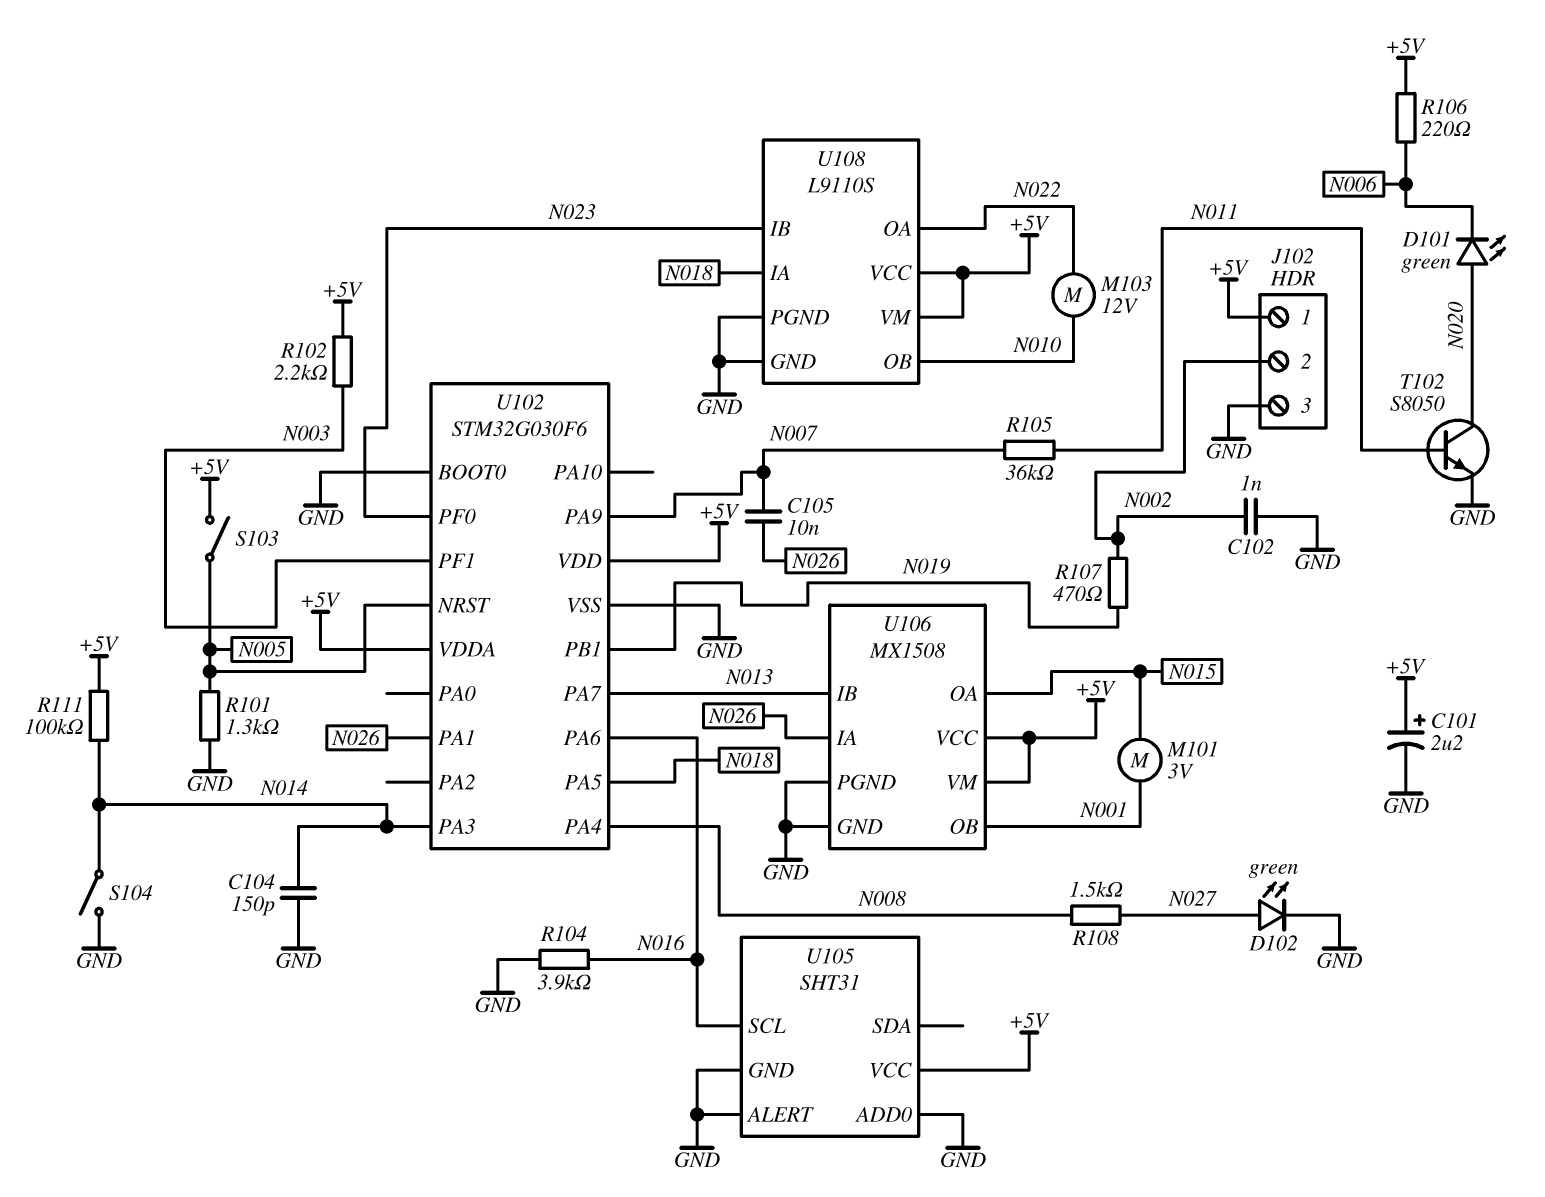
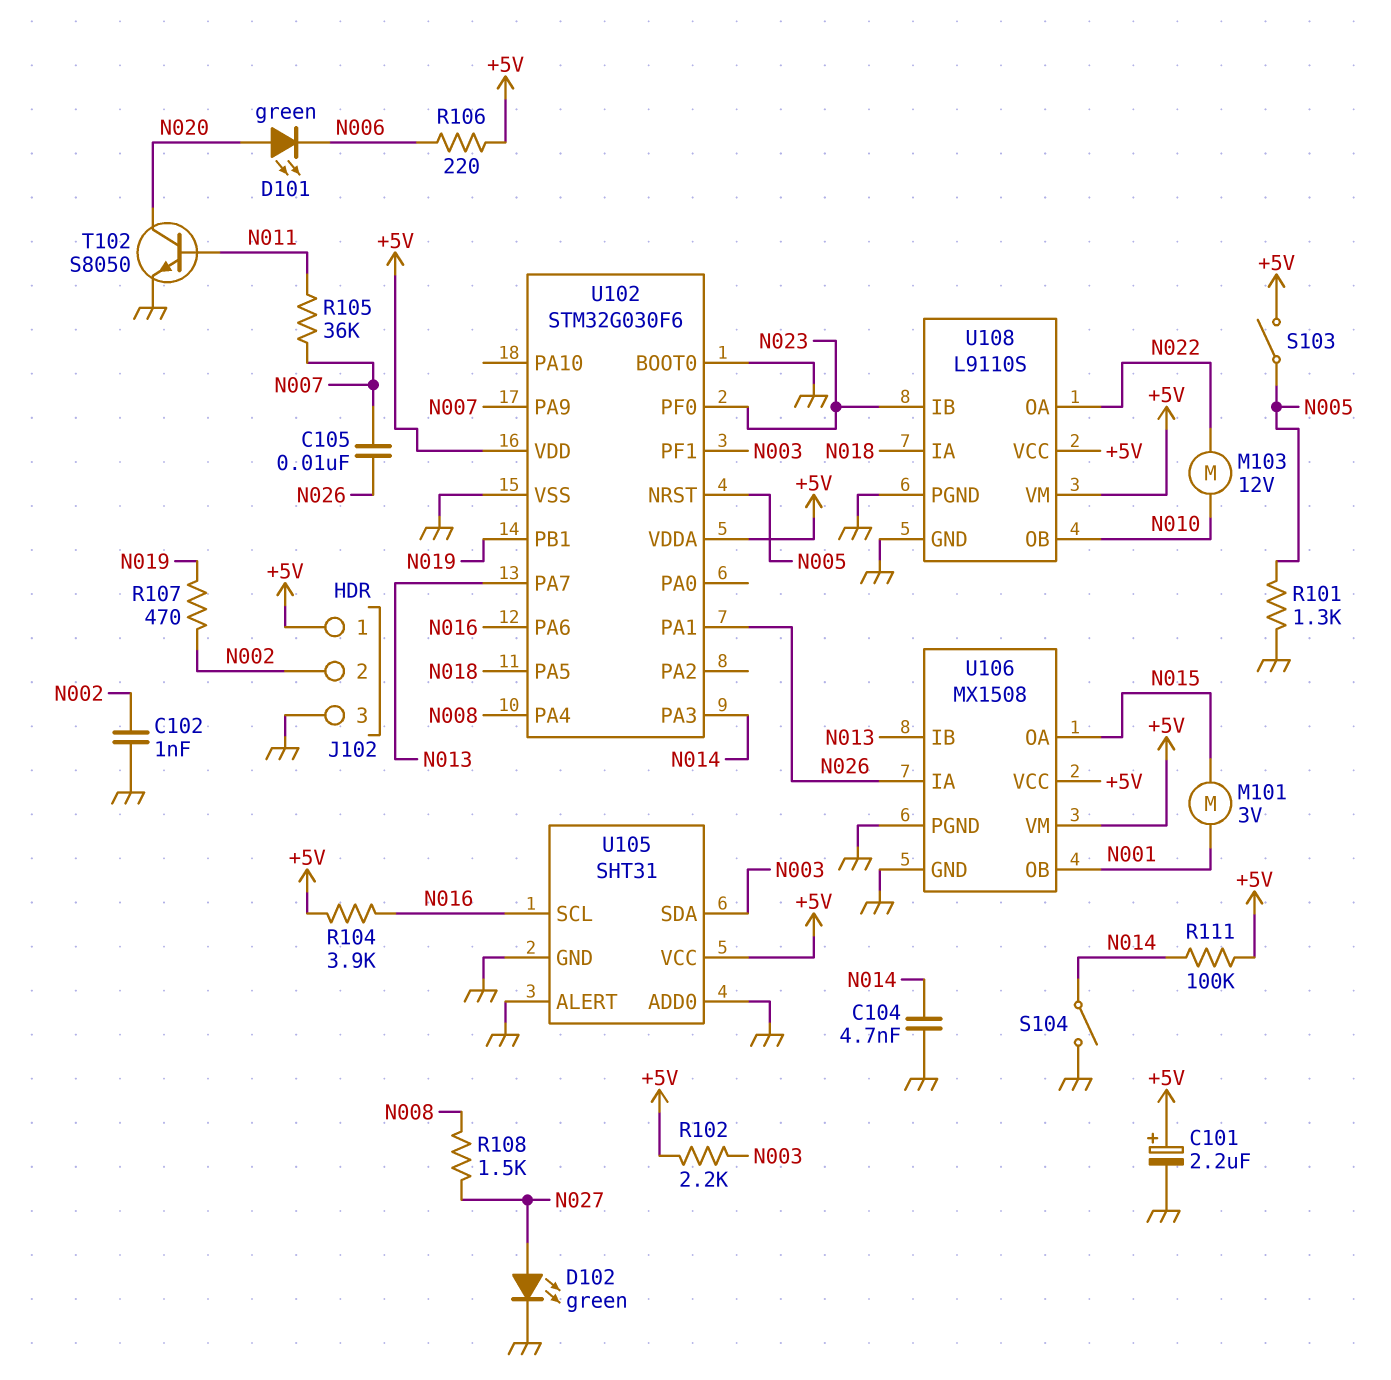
C104: 150pF (GND, N014) -> 4.7nF (GND, N014)
R104: 3.9k (GND, N016) -> 3.9k (+5V, N016)
U105 pin SDA: none -> N003

